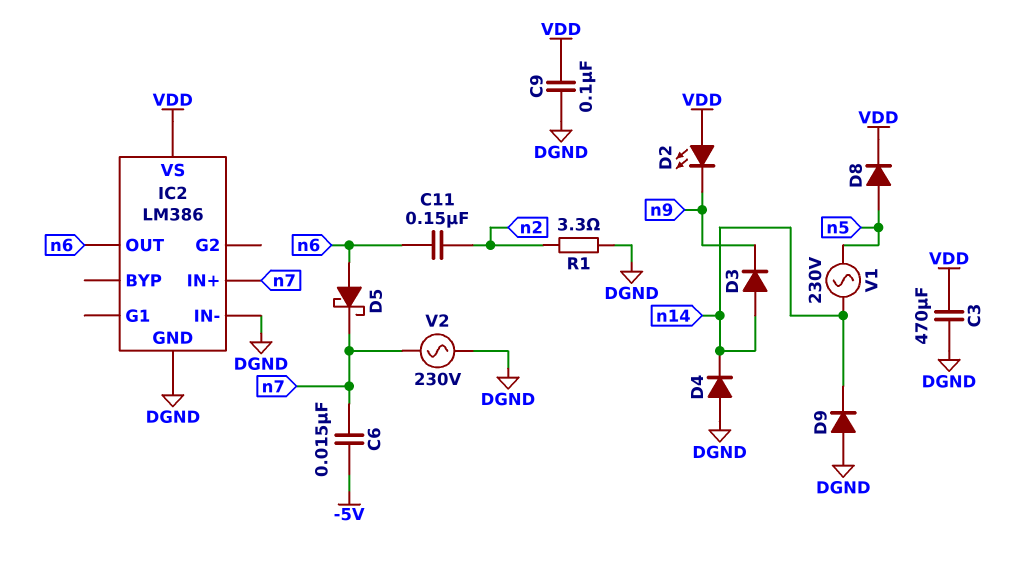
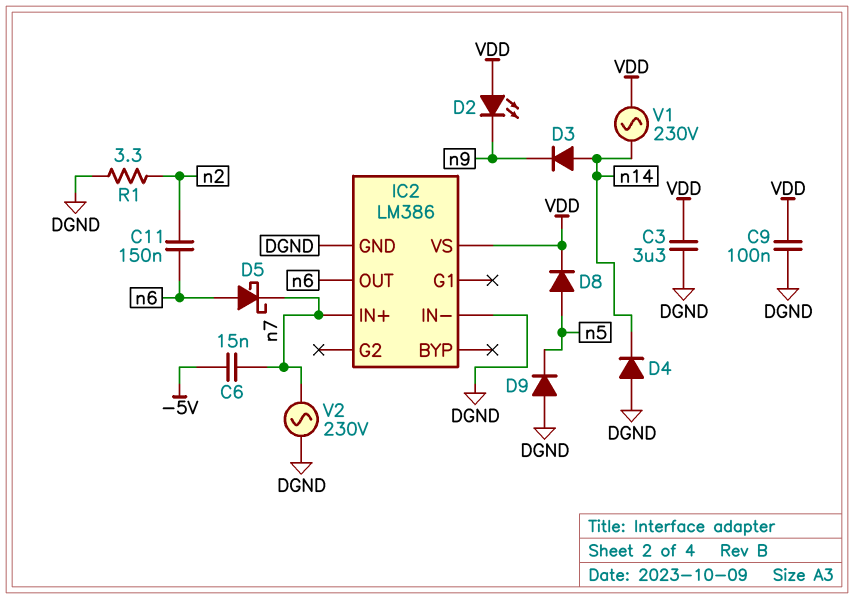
C3: 470uF (DGND, VDD) -> 3.3uF (DGND, VDD)
D9: diode (A DGND, K n14) -> diode (A DGND, K n5)
V1: AC 230V (n5, n14) -> AC 230V (VDD, n14)

